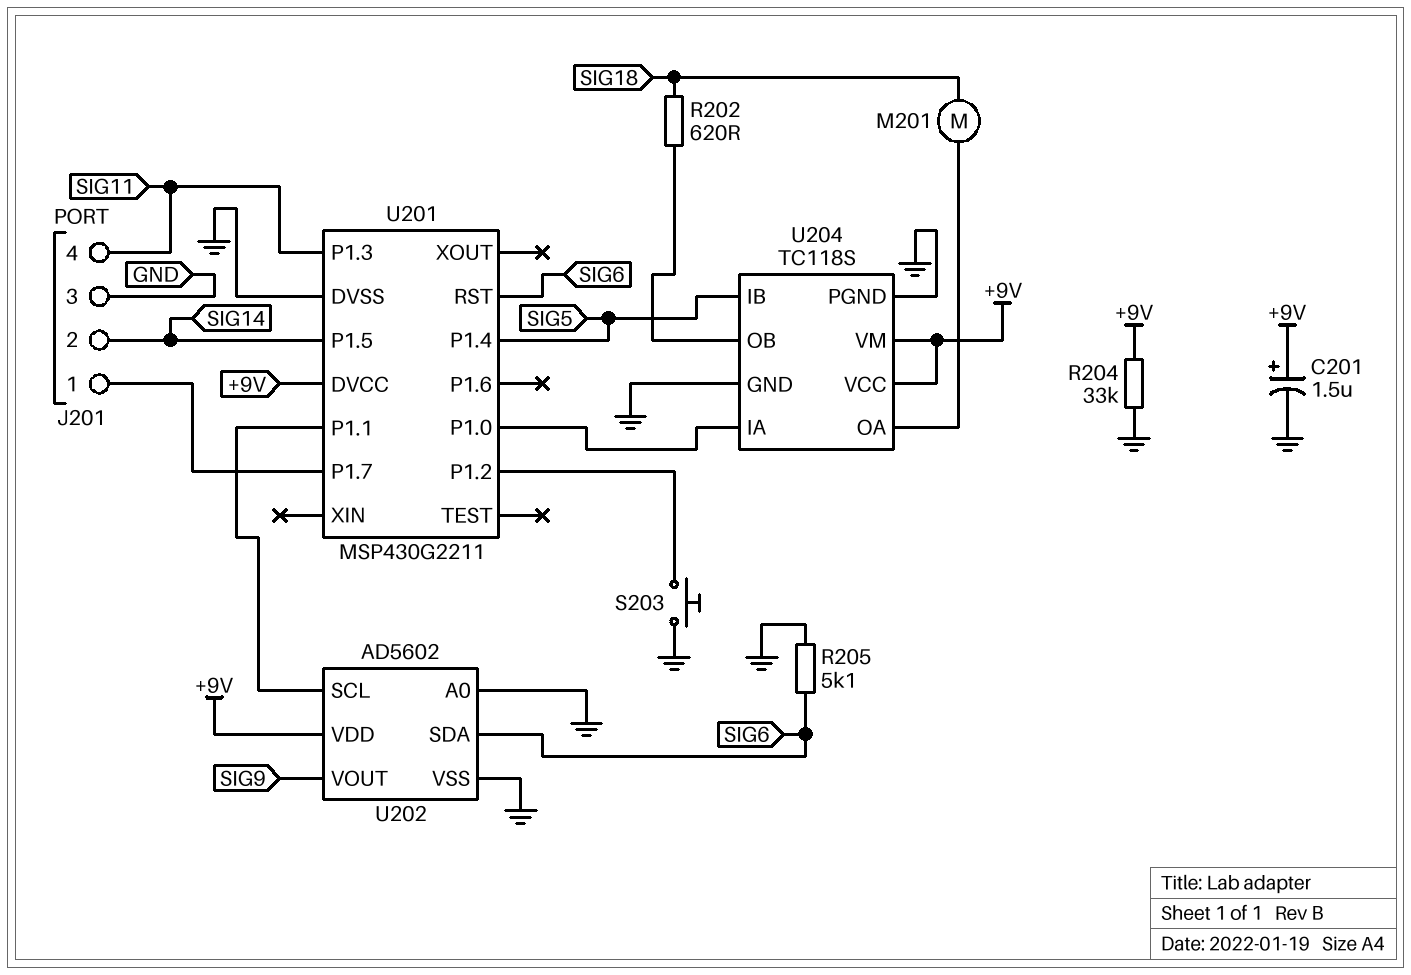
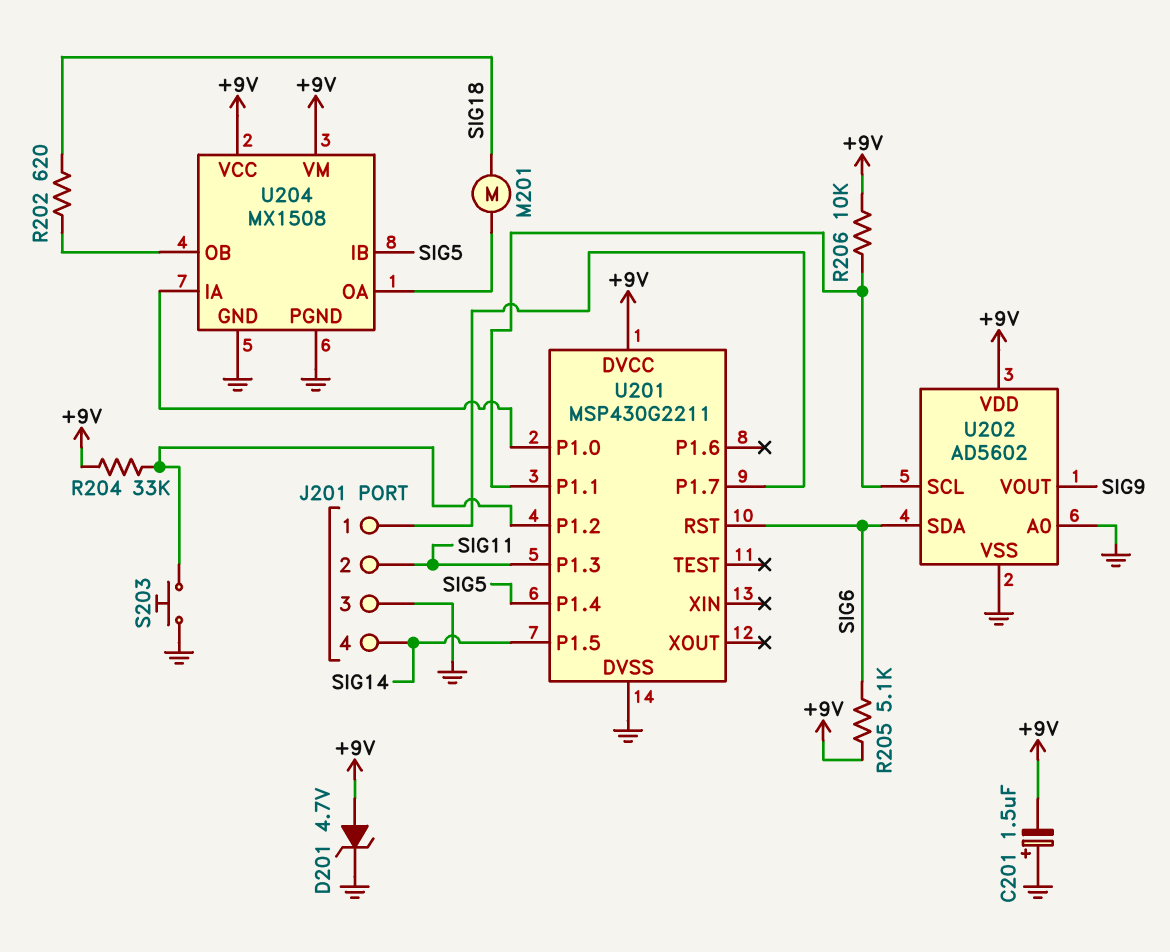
C201: 1.5uF (plus +9V, minus GND) -> 1.5uF (plus GND, minus +9V)
D201: none -> zener 4.7V (A +9V, K GND)
J201 pin 2: SIG14 -> SIG11
J201 pin 4: SIG11 -> SIG14
R204: 33k (+9V, GND) -> 33k (+9V, U201/P1.2)
R205: 5.1k (GND, SIG6) -> 5.1k (+9V, SIG6)
R206: none -> 10k (+9V, U201/P1.1)
U204: TC118S -> MX1508

